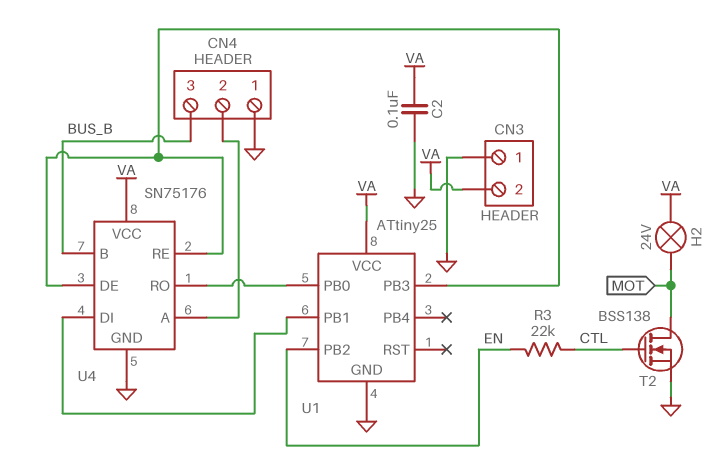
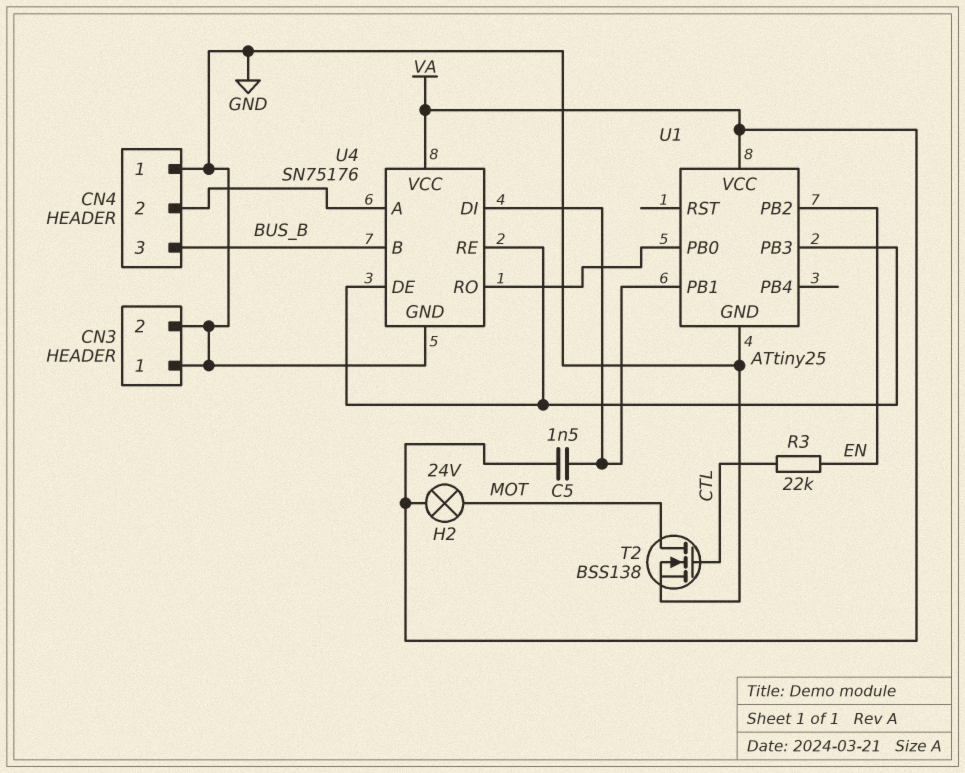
C2: 100nF (GND, VA) -> none
C5: none -> 1.5nF (U1/PB1, VA)
CN3 pin 2: VA -> GND

